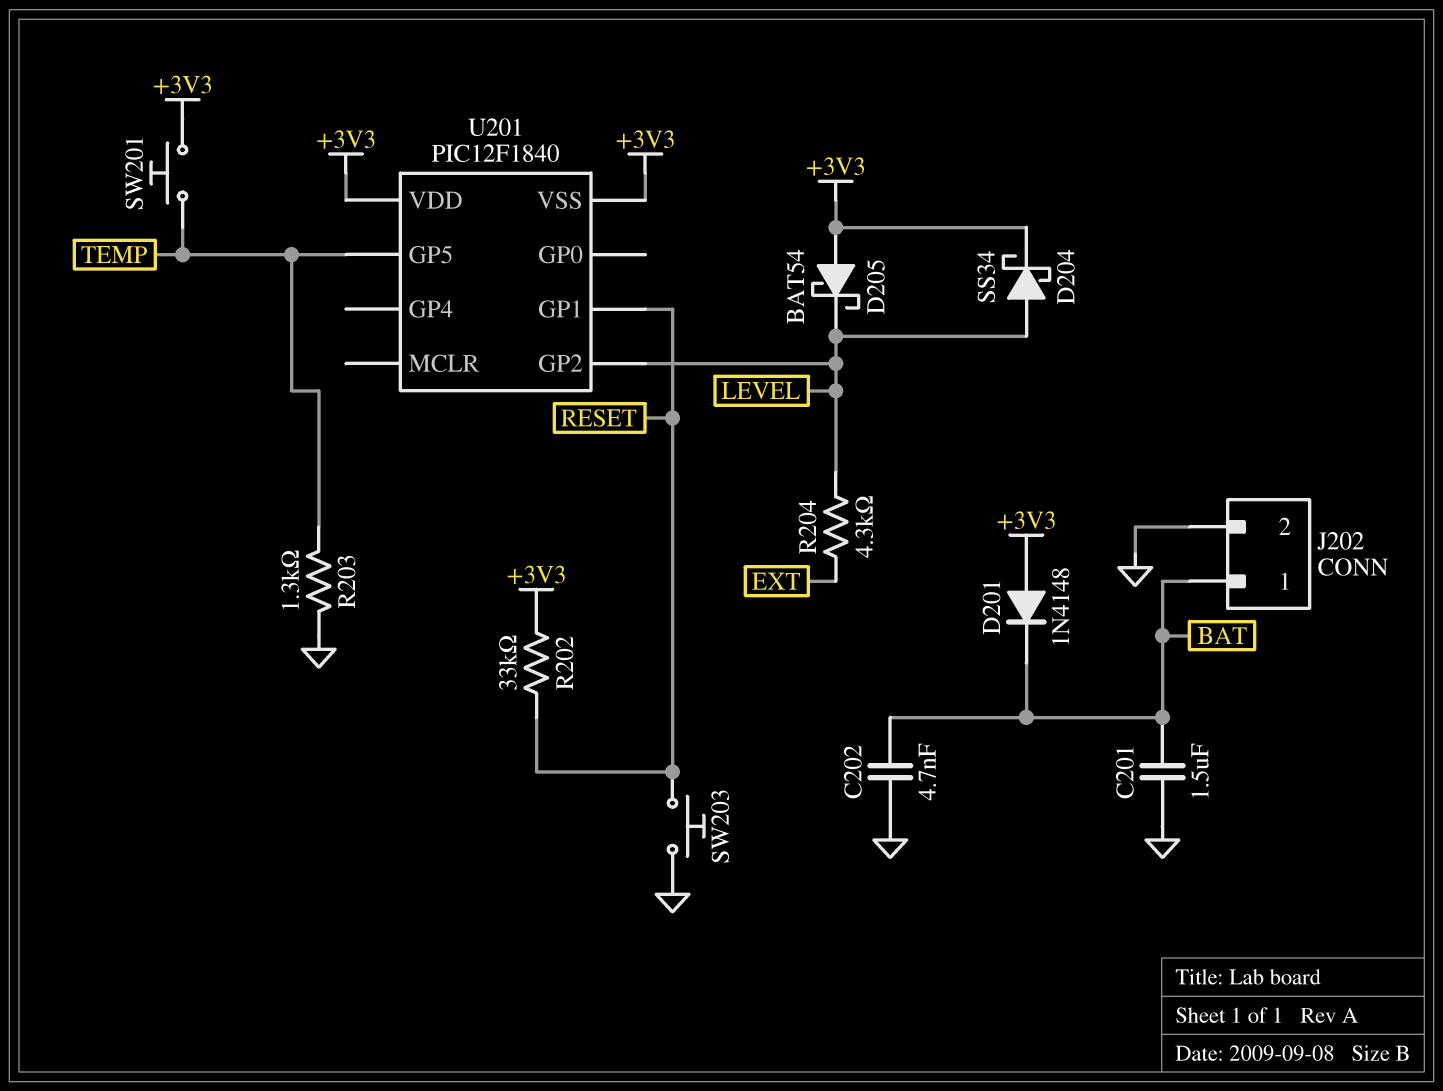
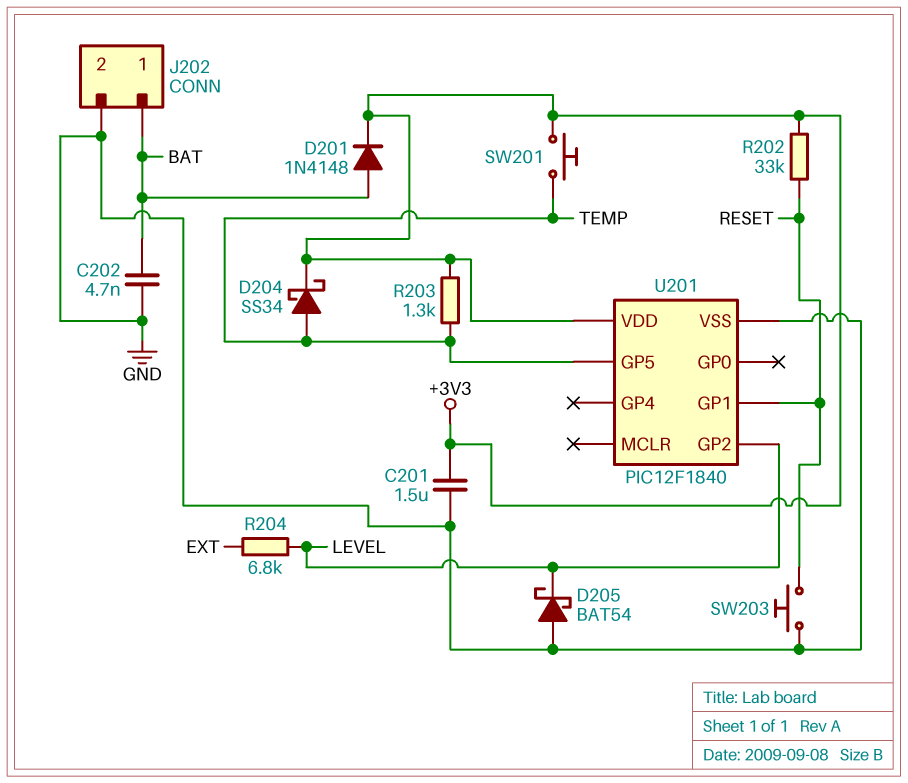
C201: 1.5uF (BAT, GND) -> 1.5uF (+3V3, GND)
D201: diode 1N4148 (A +3V3, K BAT) -> diode 1N4148 (A BAT, K +3V3)
D204: schottky SS34 (A LEVEL, K +3V3) -> schottky SS34 (A TEMP, K +3V3)
D205: schottky BAT54 (A +3V3, K LEVEL) -> schottky BAT54 (A GND, K LEVEL)
R203: 1.3k (GND, TEMP) -> 1.3k (+3V3, TEMP)
R204: 4.3k (EXT, LEVEL) -> 6.8k (EXT, LEVEL)
U201 pin VSS: +3V3 -> GND

